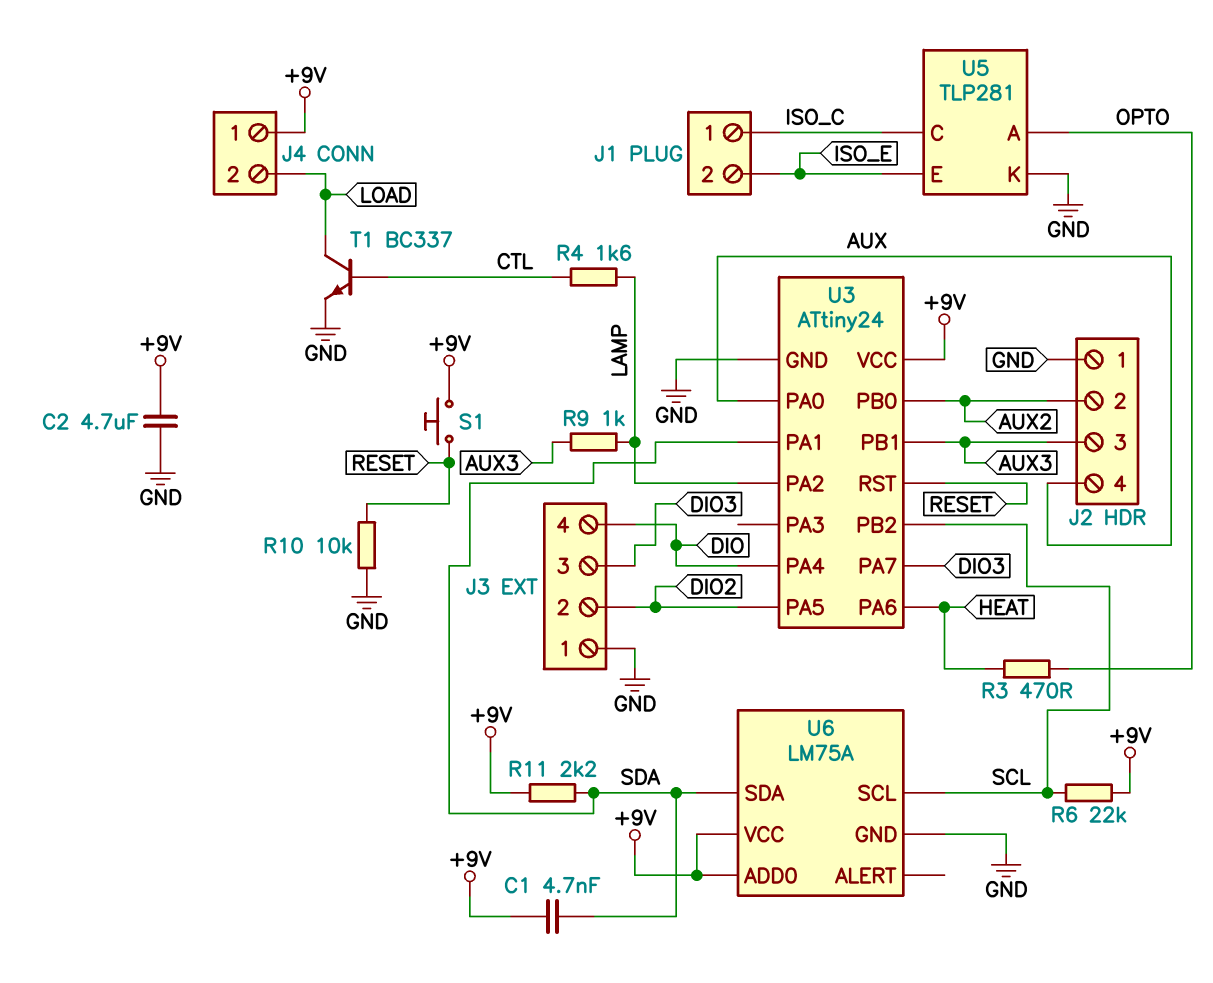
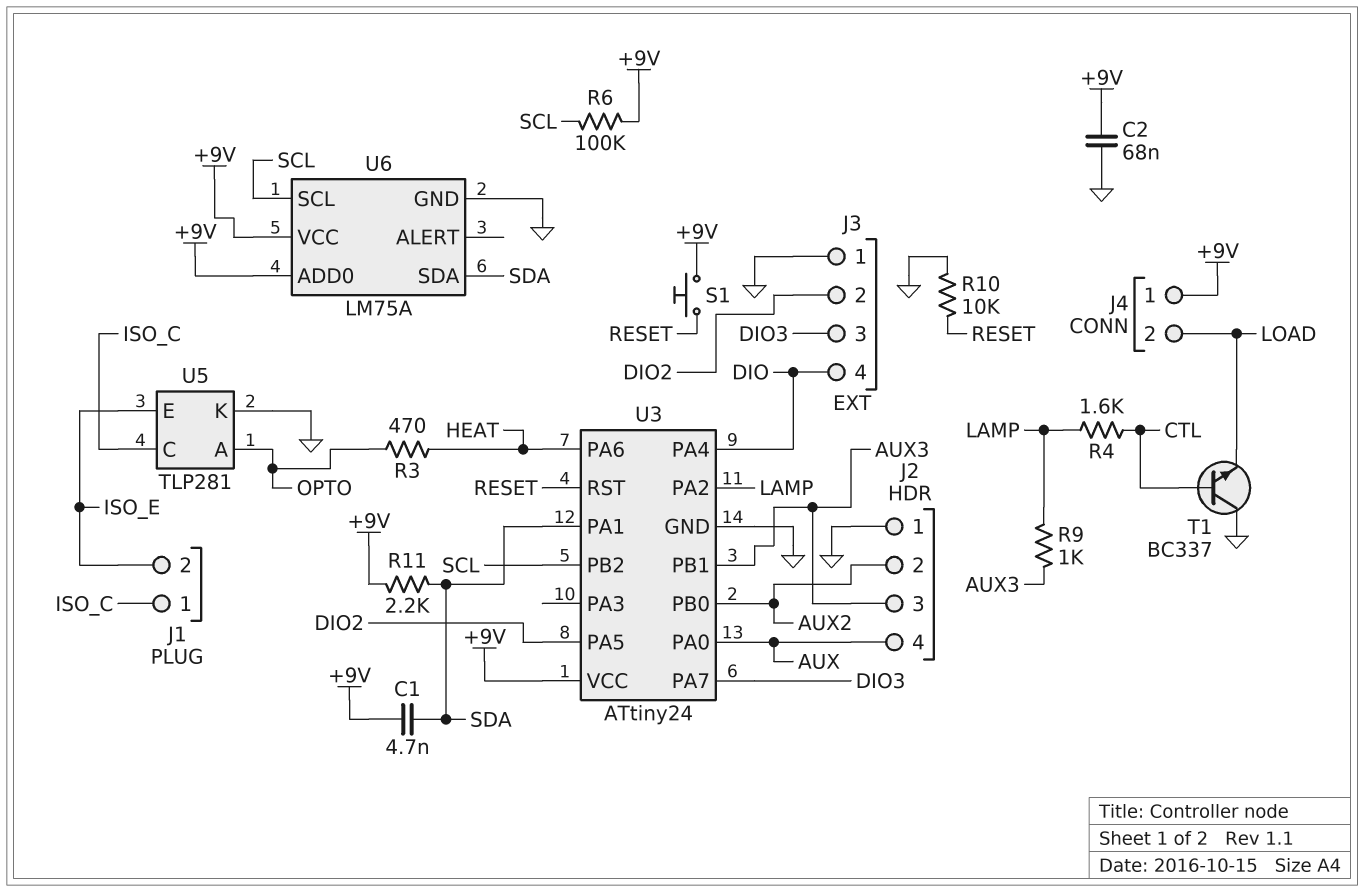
C2: 4.7uF (+9V, GND) -> 68nF (+9V, GND)
R6: 22k (+9V, SCL) -> 100k (+9V, SCL)
T1: NPN BC337 (B CTL, C LOAD, E GND) -> NPN BC337 (B CTL, C GND, E LOAD)

